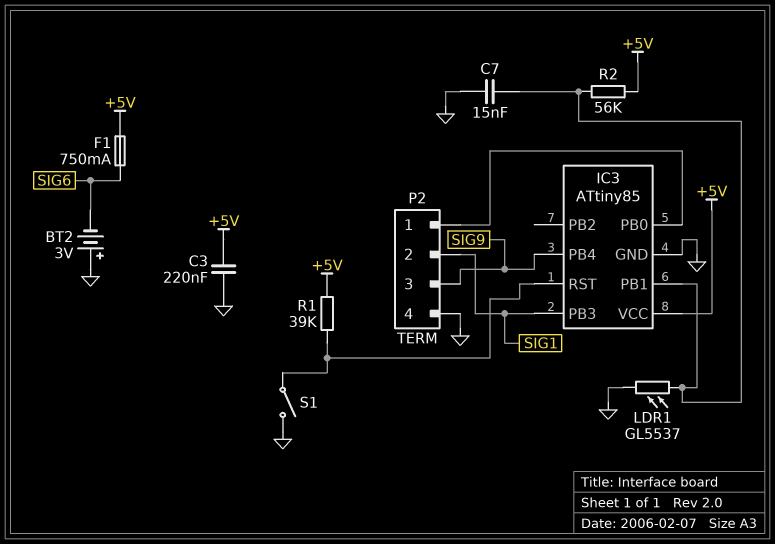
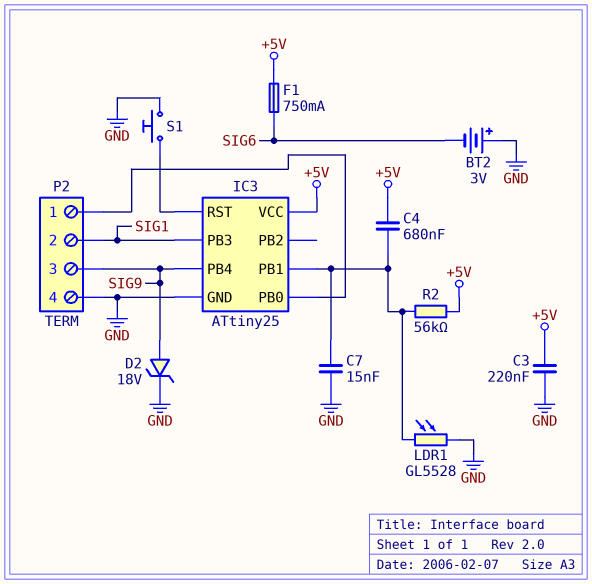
C4: none -> 680nF (+5V, IC3/PB1)
D2: none -> zener 18V (A SIG9, K GND)
IC3: ATtiny85 -> ATtiny25
LDR1: GL5537 (GND, IC3/PB1) -> GL5528 (GND, IC3/PB1)
R1: 39k (+5V, IC3/RST) -> none
S1: switch (GND, IC3/RST) -> button (GND, IC3/RST)

